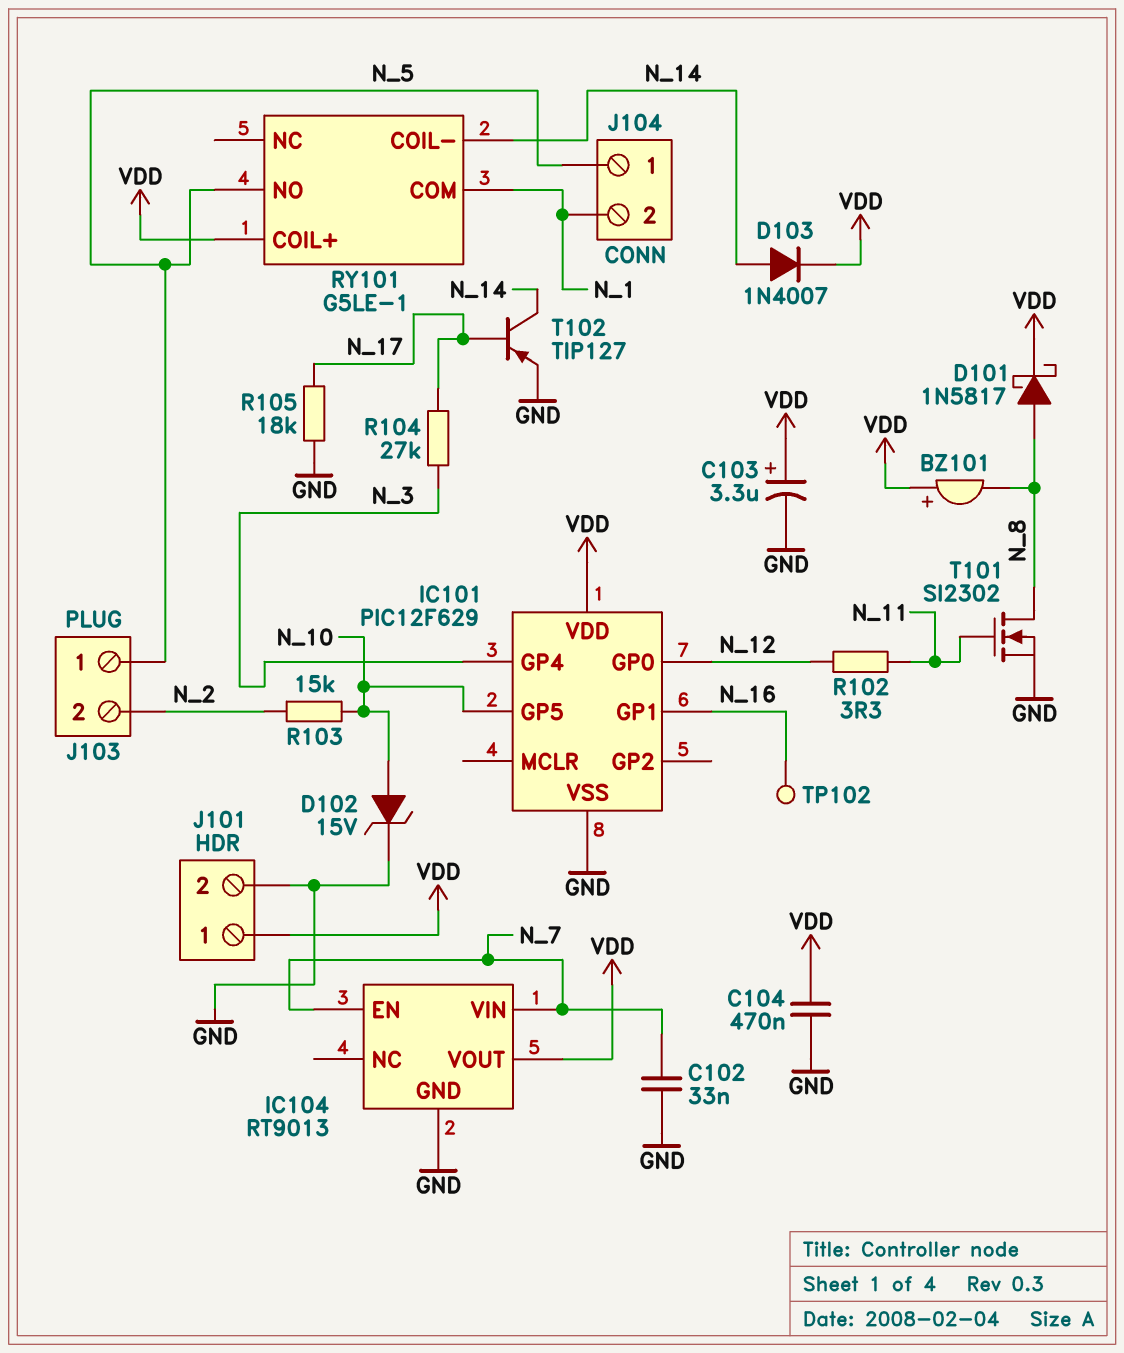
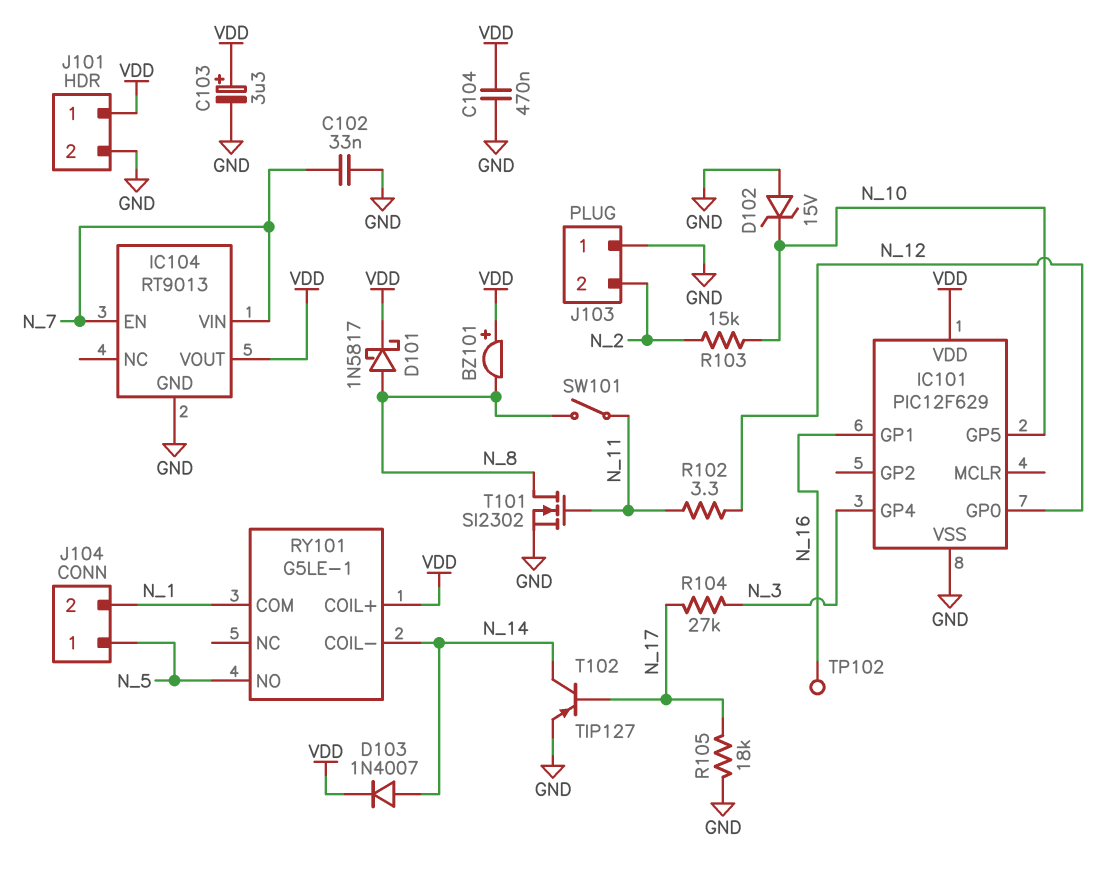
D102: zener 15V (A N_10, K GND) -> zener 15V (A GND, K N_10)
J103 pin 1: N_5 -> GND
SW101: none -> switch (N_8, N_11)

